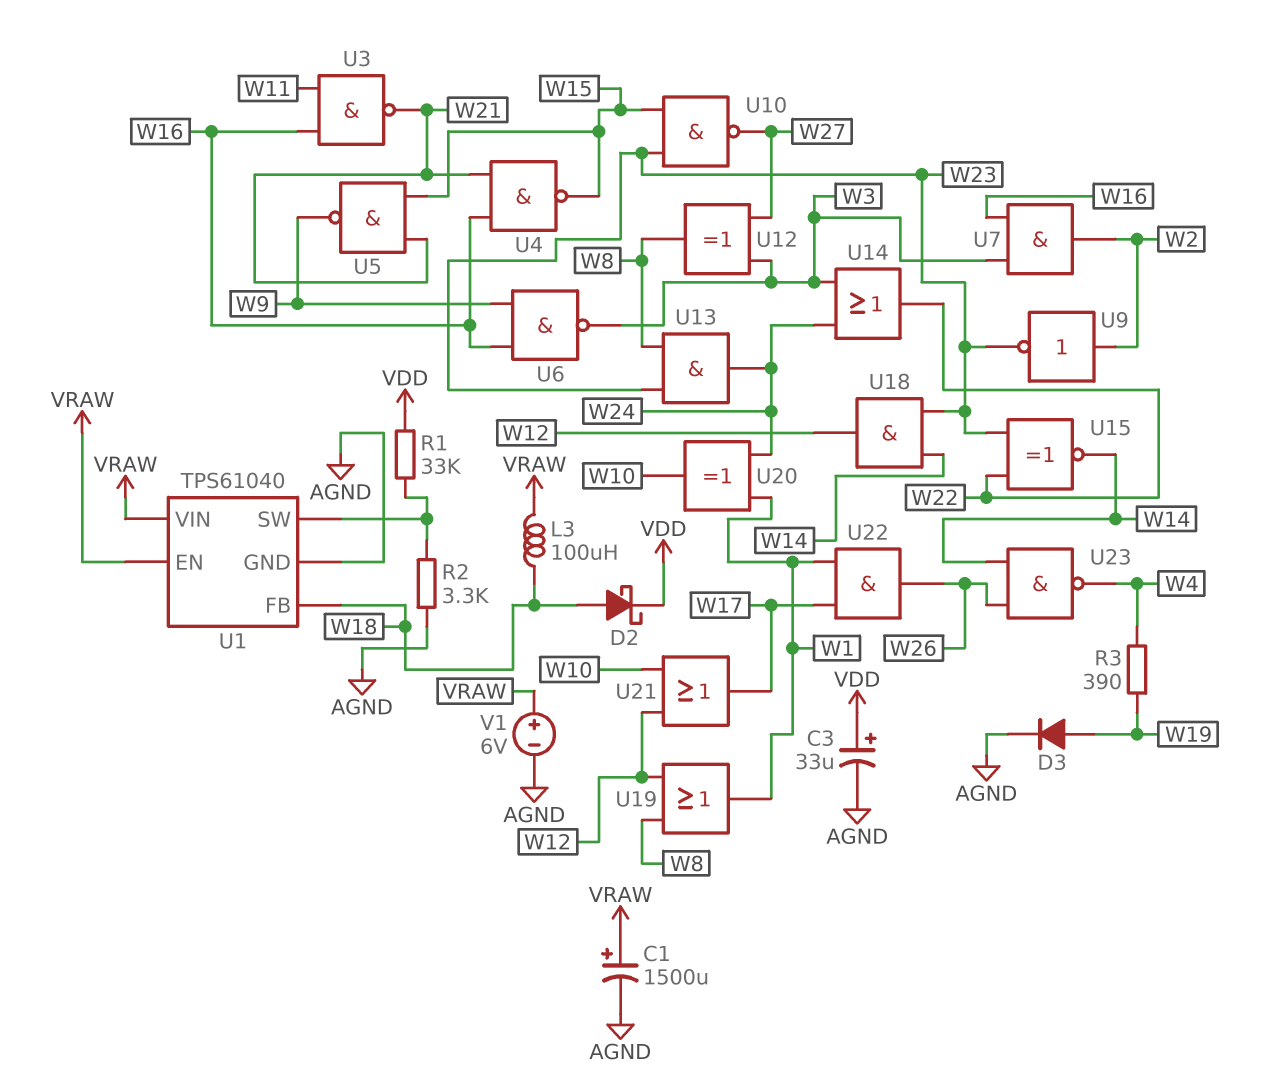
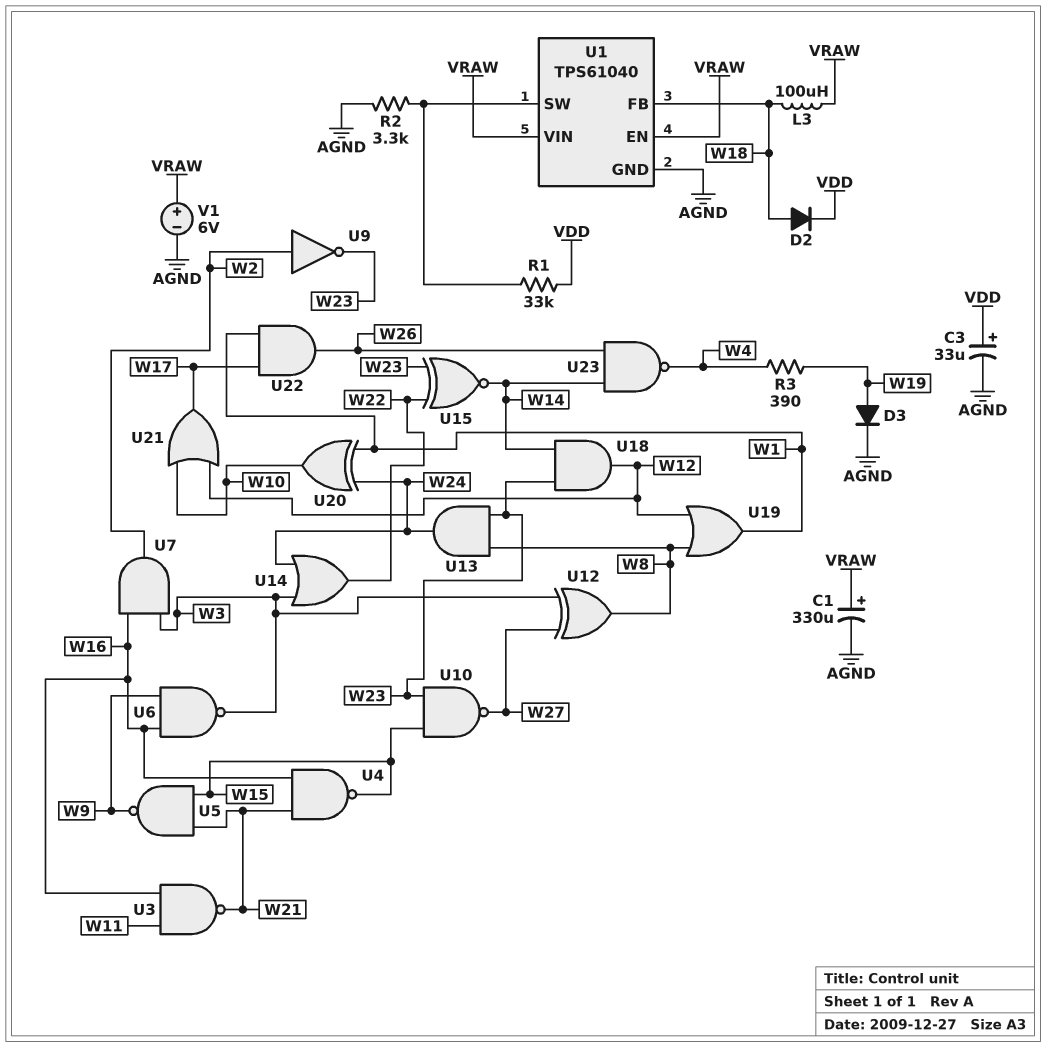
C1: 1500uF (plus VRAW, minus AGND) -> 330uF (plus VRAW, minus AGND)
D2: schottky (A W18, K VDD) -> diode (A W18, K VDD)

